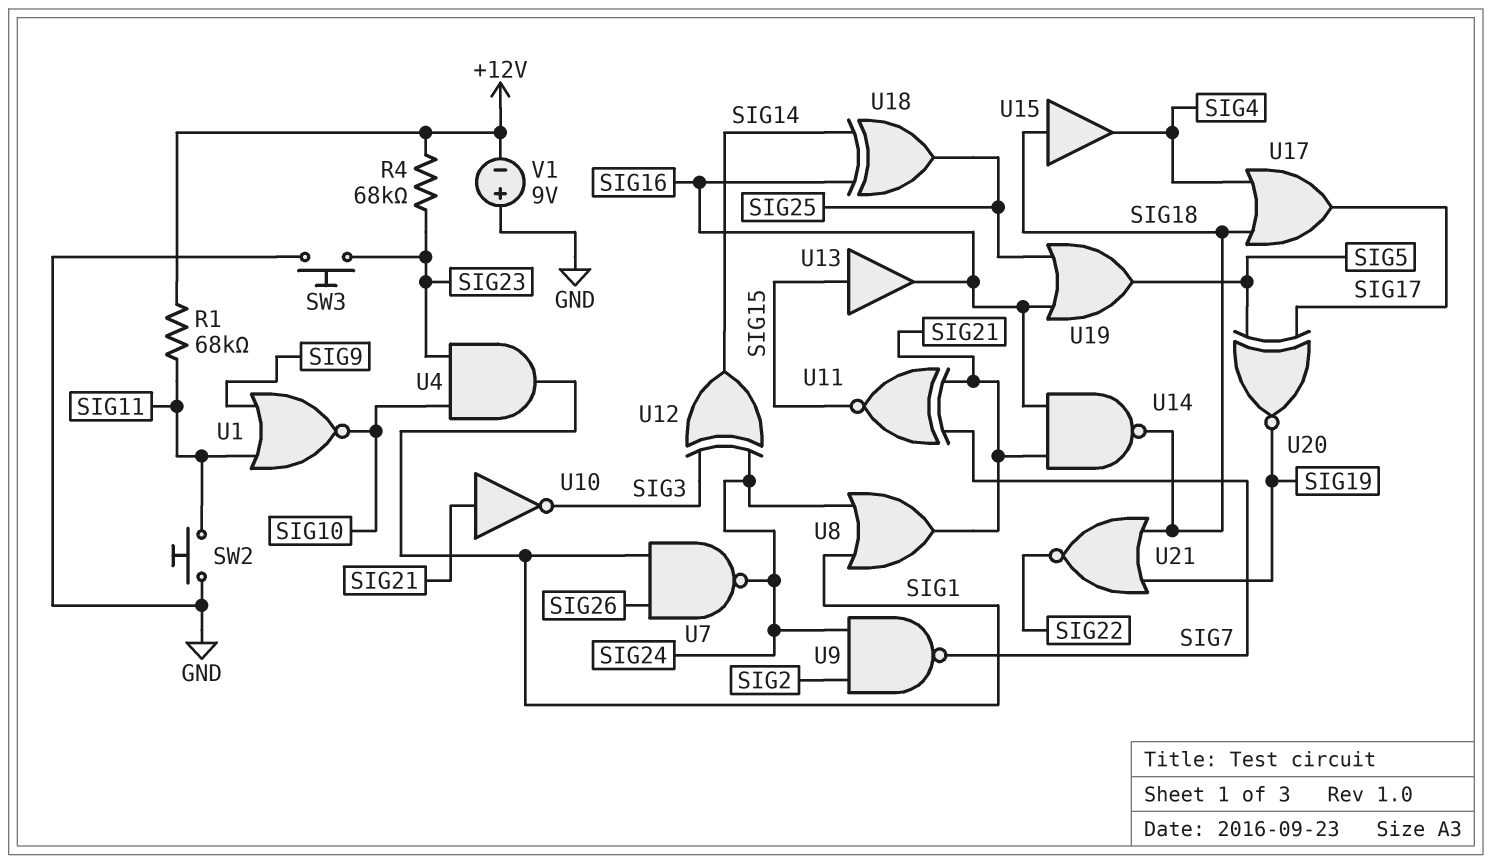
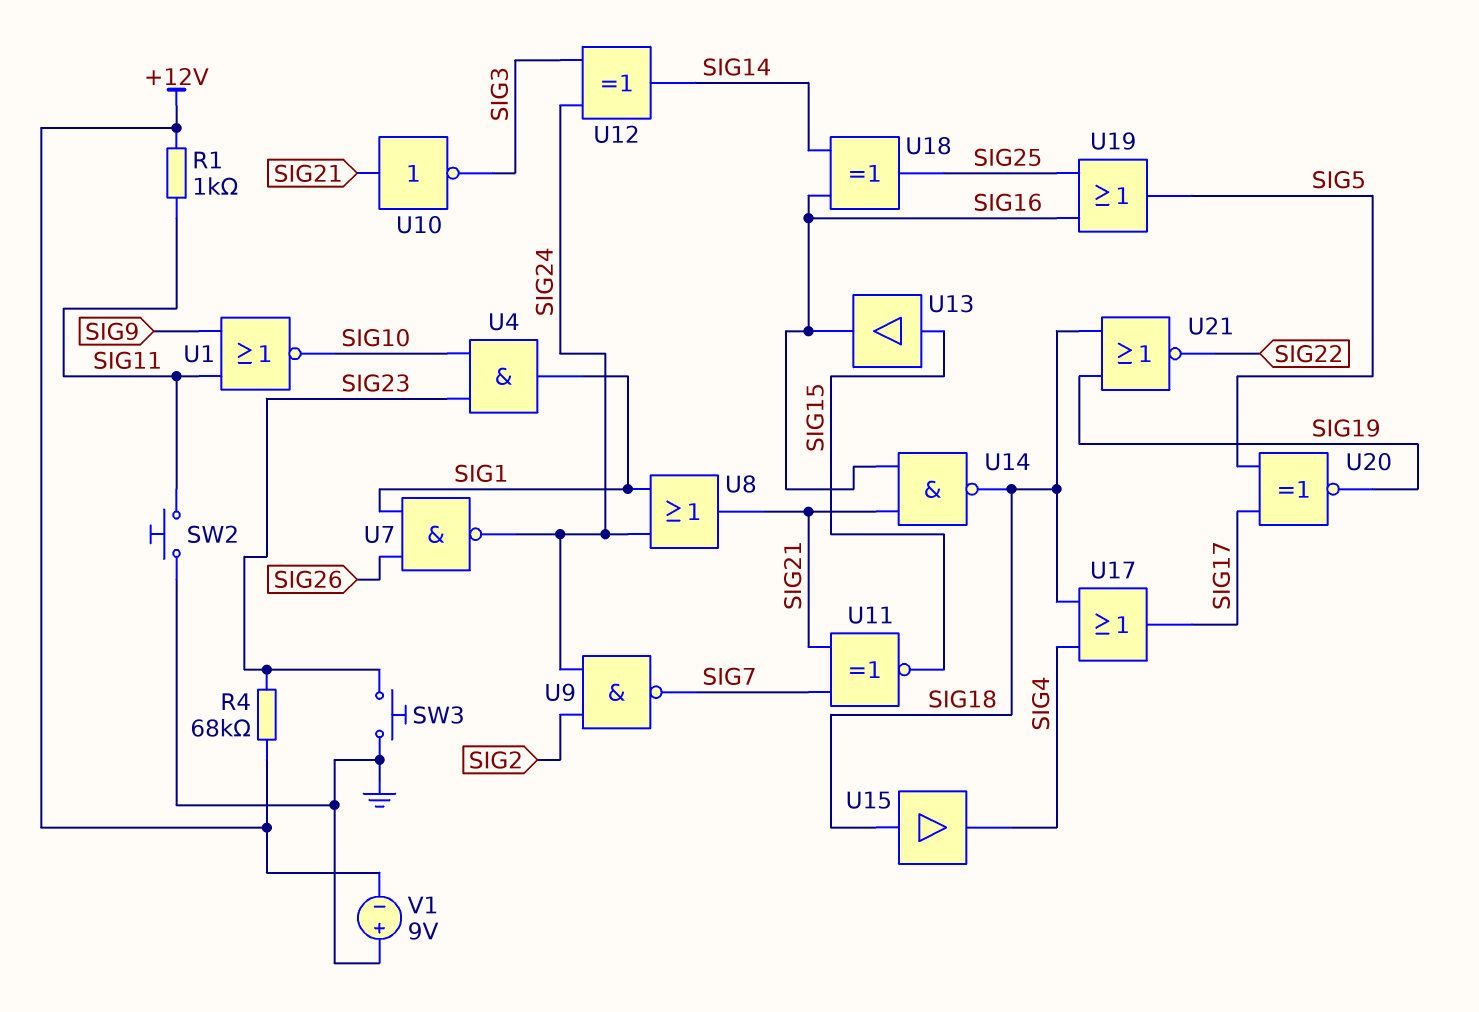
R1: 68k (+12V, SIG11) -> 1k (+12V, SIG11)

